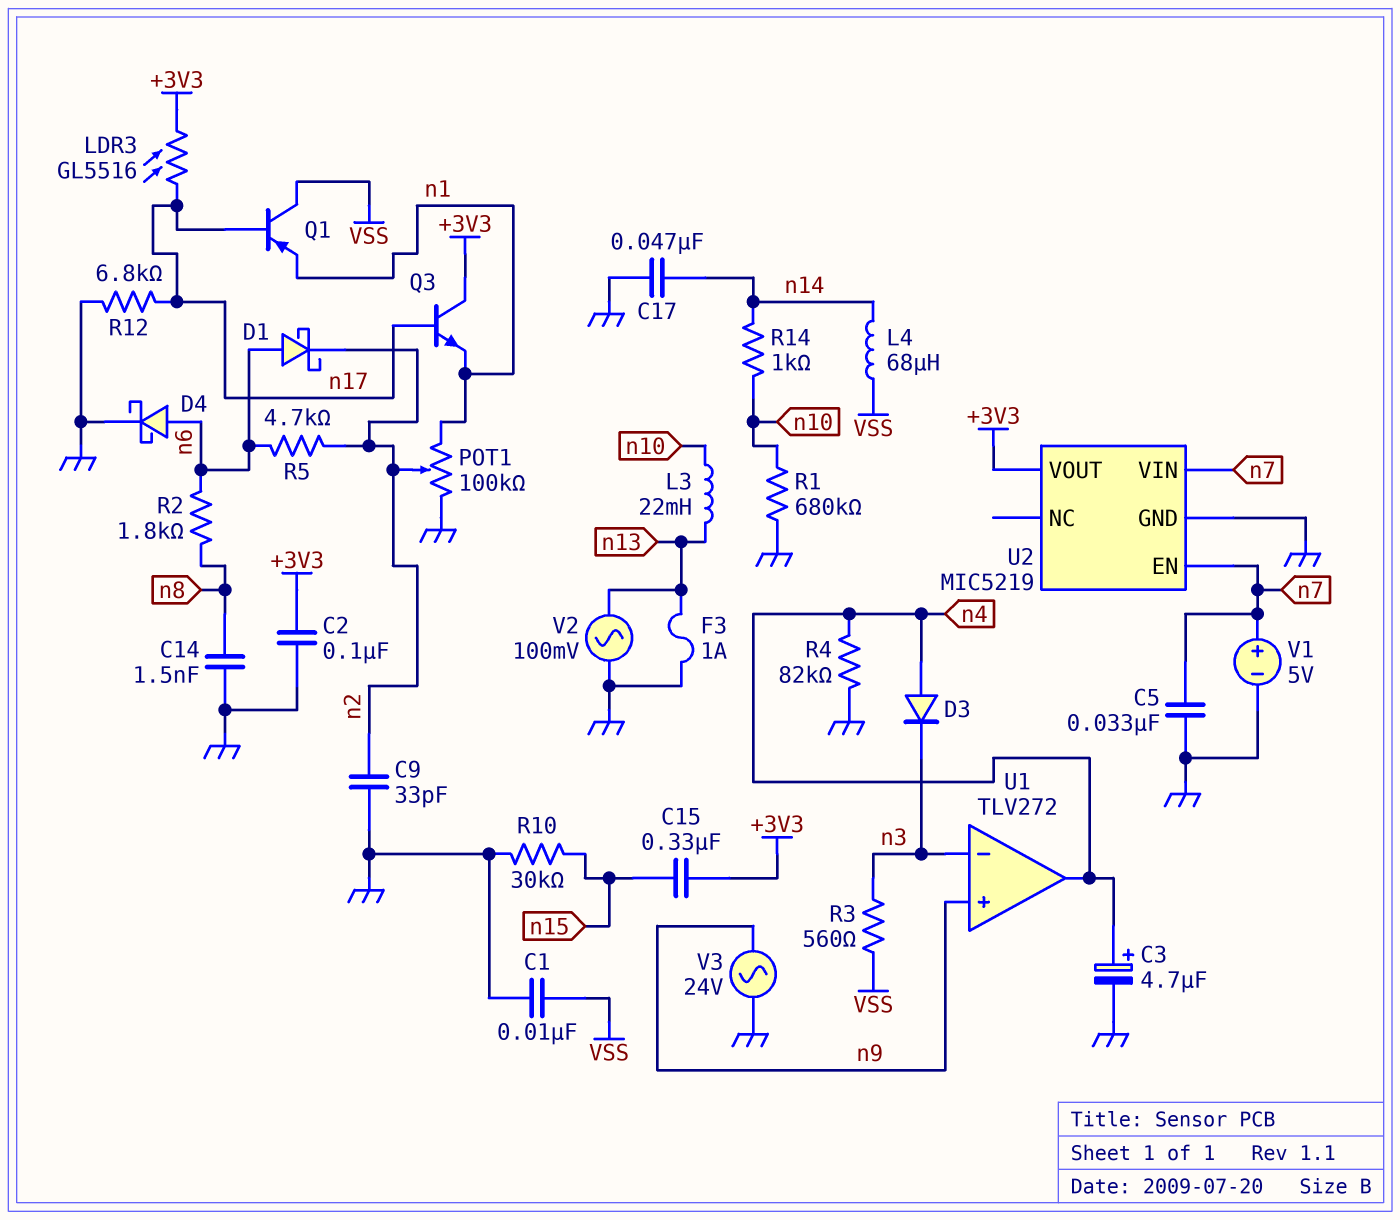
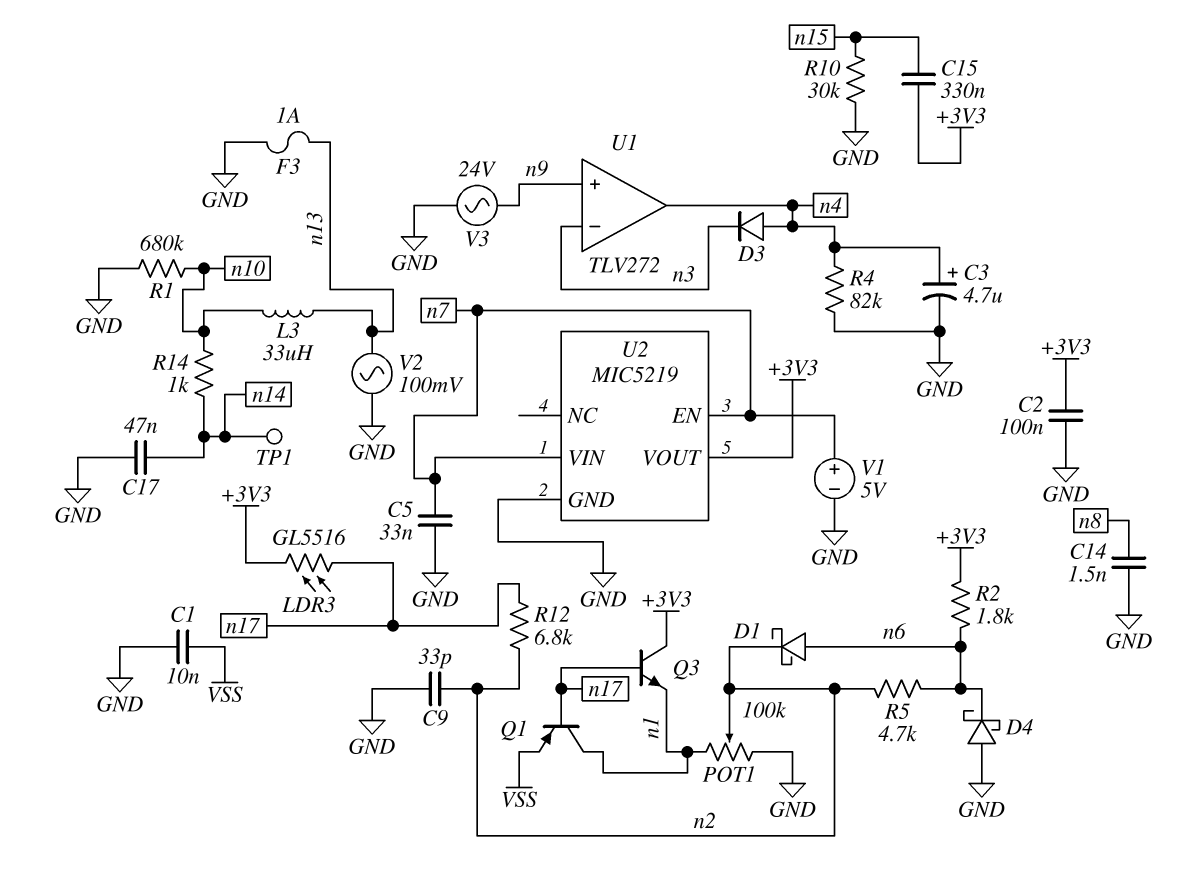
D4: schottky (A n6, K GND) -> schottky (A GND, K n6)
L3: 22mH (n10, n13) -> 33uH (n10, n13)
L4: 68uH (VSS, n14) -> none
Q1: PNP (B n17, C VSS, E n1) -> PNP (B n17, C n1, E VSS)
R2: 1.8k (n6, n8) -> 1.8k (+3V3, n6)
R3: 560 (VSS, n3) -> none
R12: 6.8k (GND, n17) -> 6.8k (n2, n17)
TP1: none -> test point (n14)

